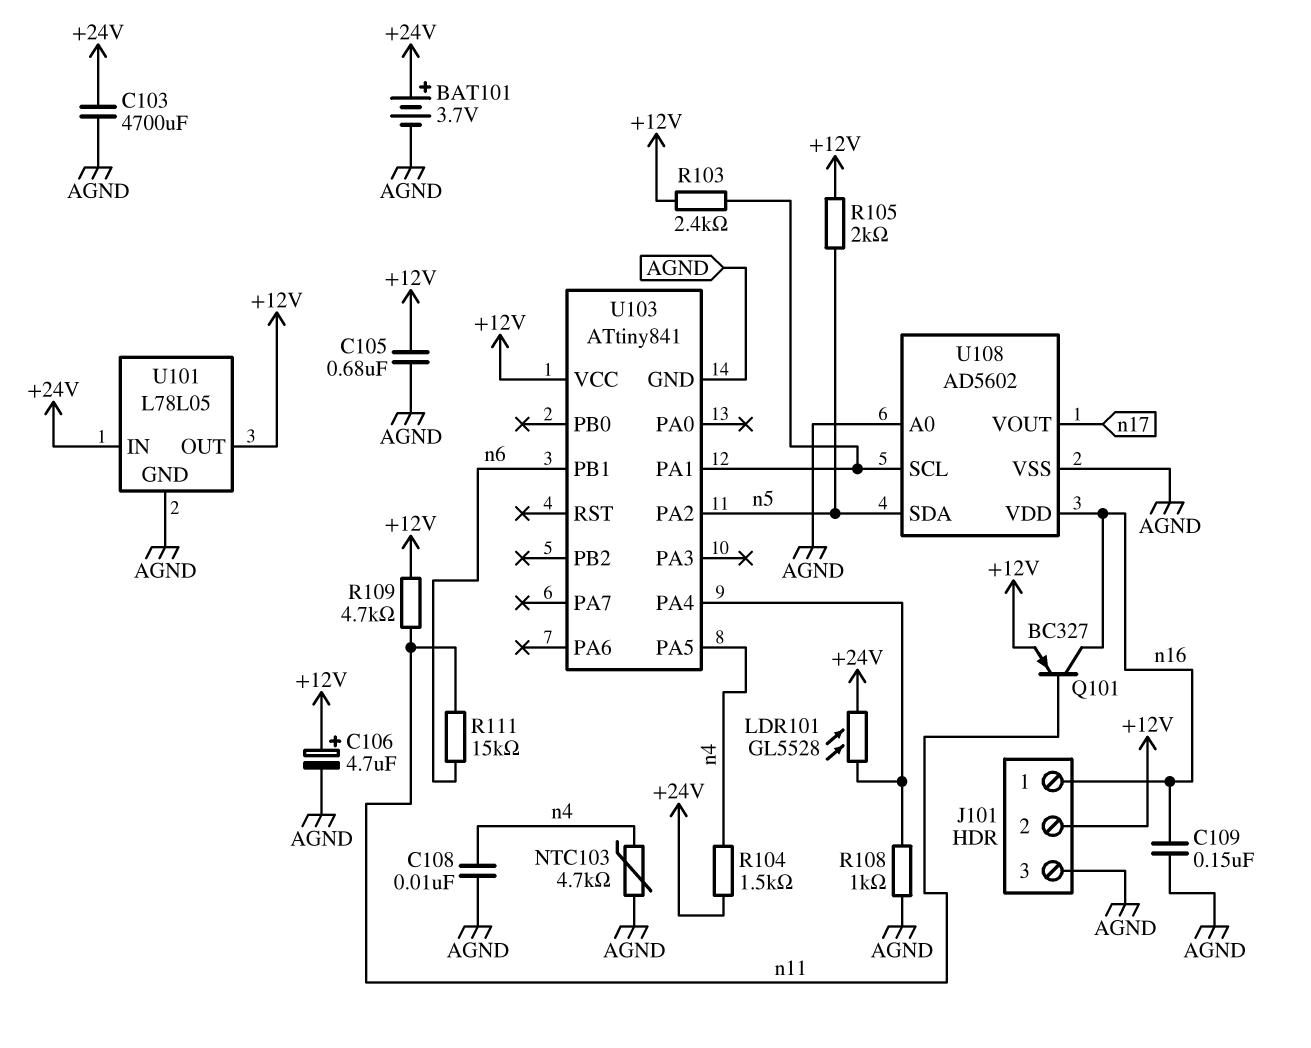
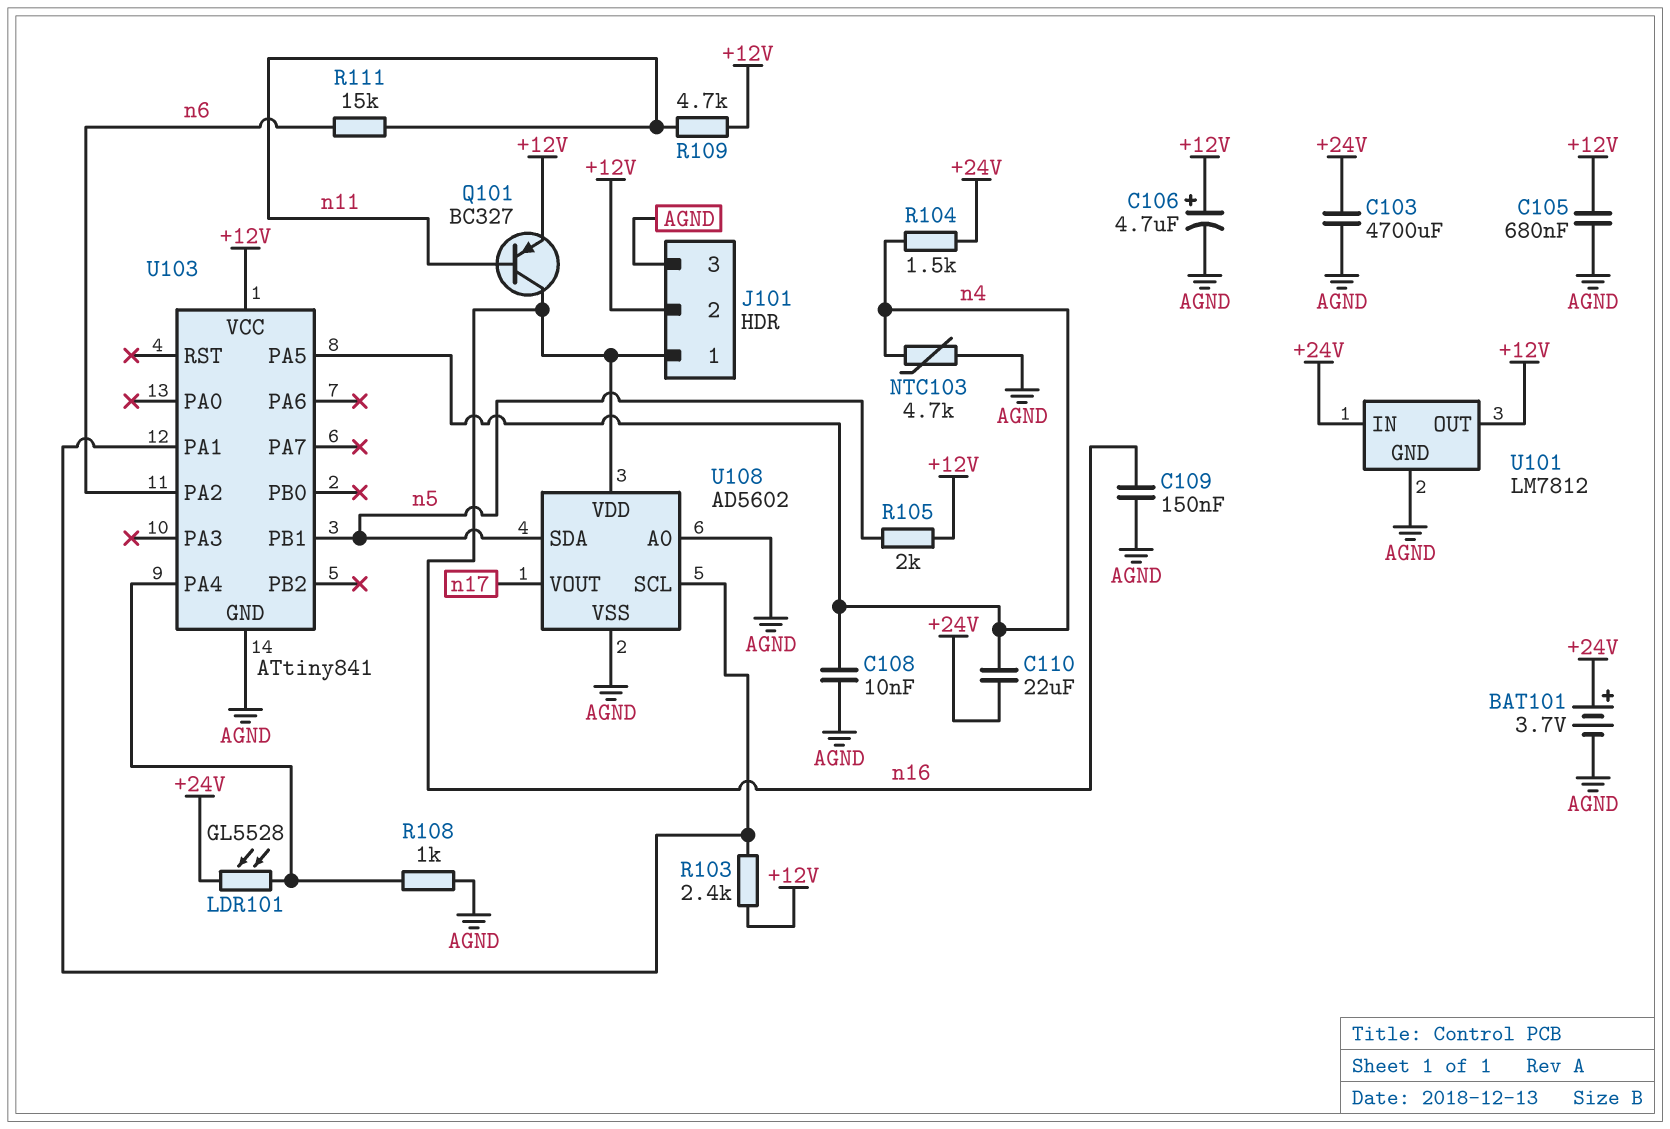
C110: none -> 22uF (+24V, n4)
U101: L78L05 -> LM7812
U103 pin PA2: n5 -> n6
U103 pin PB1: n6 -> n5

